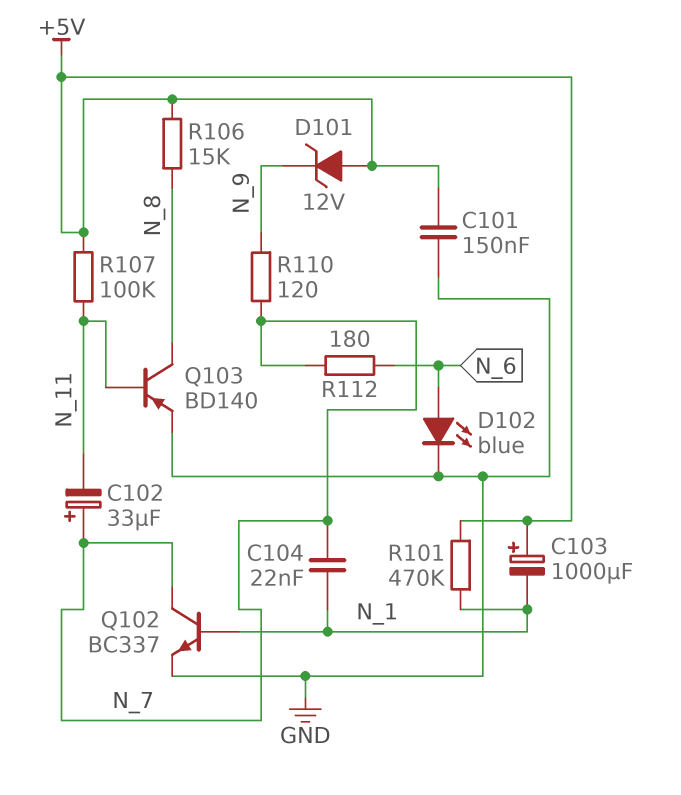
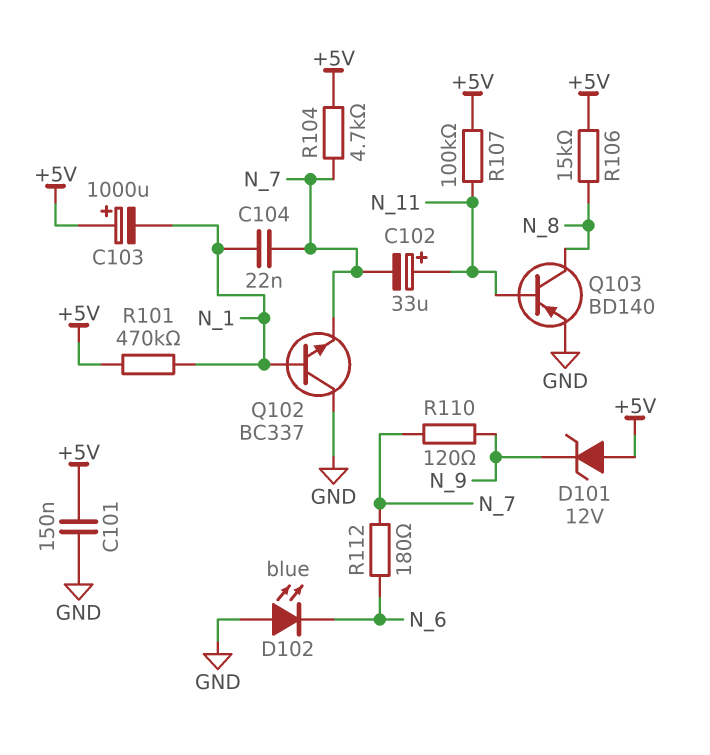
C102: 33uF (plus N_7, minus N_11) -> 33uF (plus N_11, minus N_7)
D102: LED blue (A N_6, K GND) -> LED blue (A GND, K N_6)
Q102: NPN BC337 (B N_1, C N_7, E GND) -> NPN BC337 (B N_1, C GND, E N_7)
R104: none -> 4.7k (+5V, N_7)

